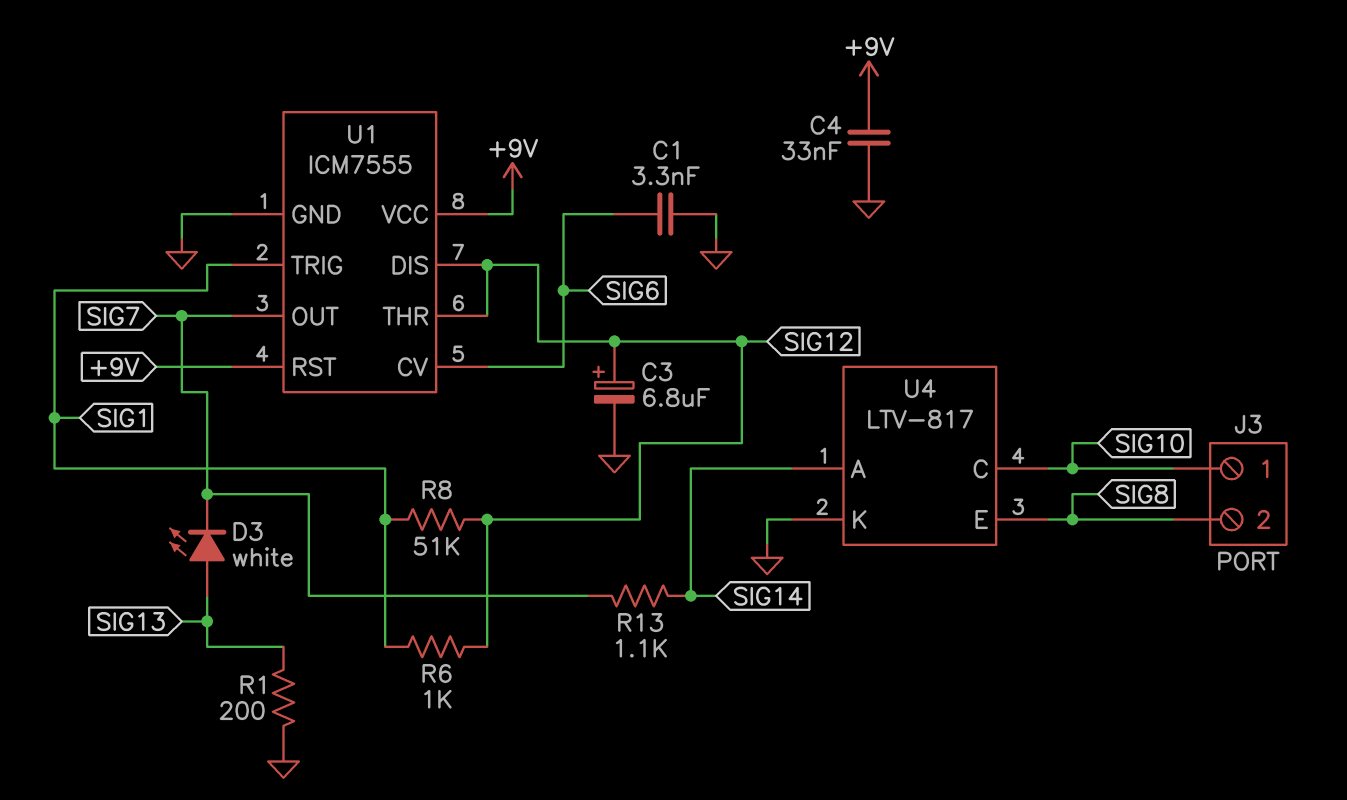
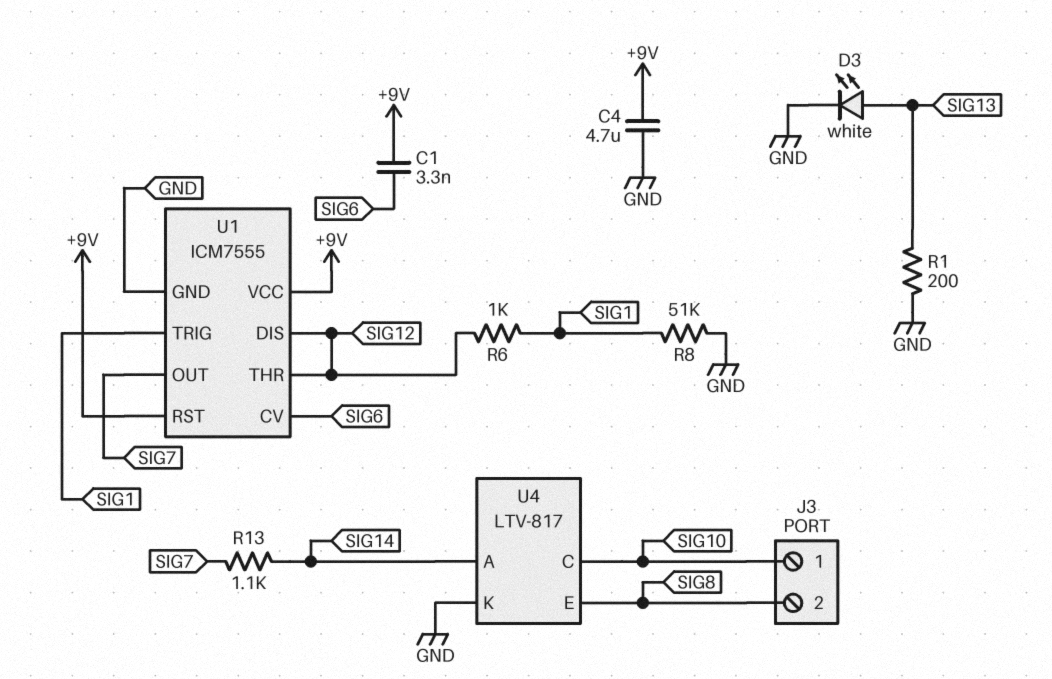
C1: 3.3nF (GND, SIG6) -> 3.3nF (+9V, SIG6)
C3: 6.8uF (plus SIG12, minus GND) -> none
C4: 33nF (+9V, GND) -> 4.7uF (+9V, GND)
D3: LED white (A SIG13, K SIG7) -> LED white (A SIG13, K GND)
R8: 51k (SIG1, SIG12) -> 51k (GND, SIG1)

